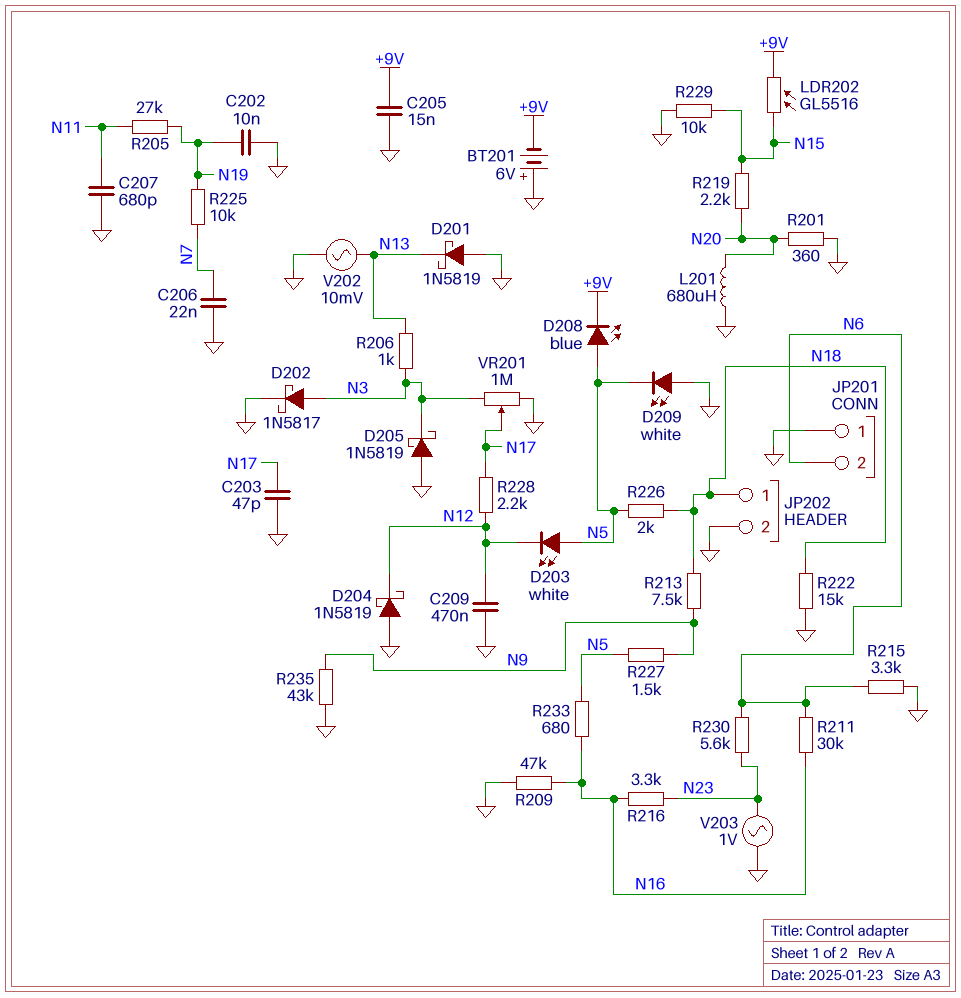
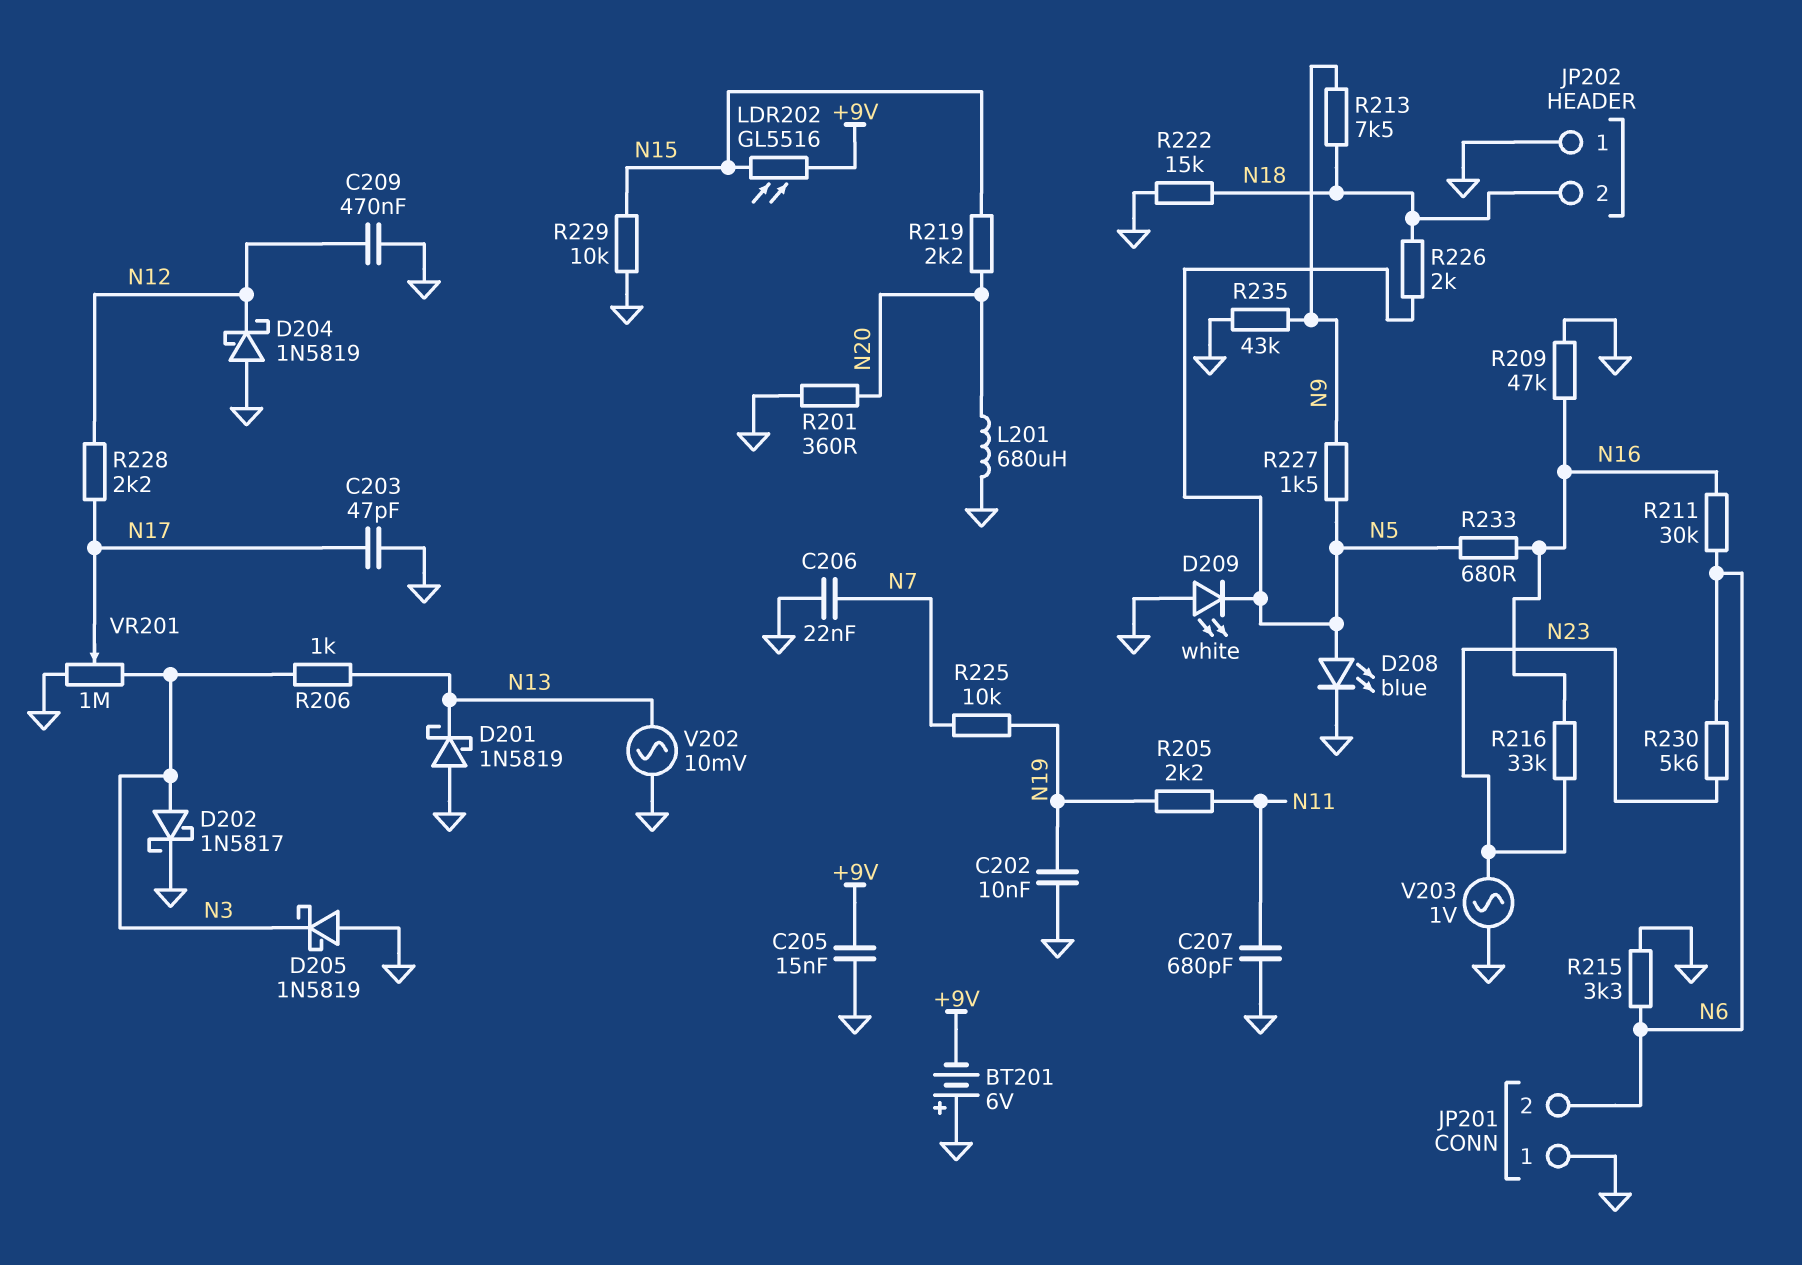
D203: LED white (A N5, K N12) -> none
D208: LED blue (A N5, K +9V) -> LED blue (A N5, K GND)
JP202 pin 1: N18 -> GND
JP202 pin 2: GND -> N18
R205: 27k (N11, N19) -> 2.2k (N11, N19)
R216: 3.3k (N16, N23) -> 33k (N16, N23)

